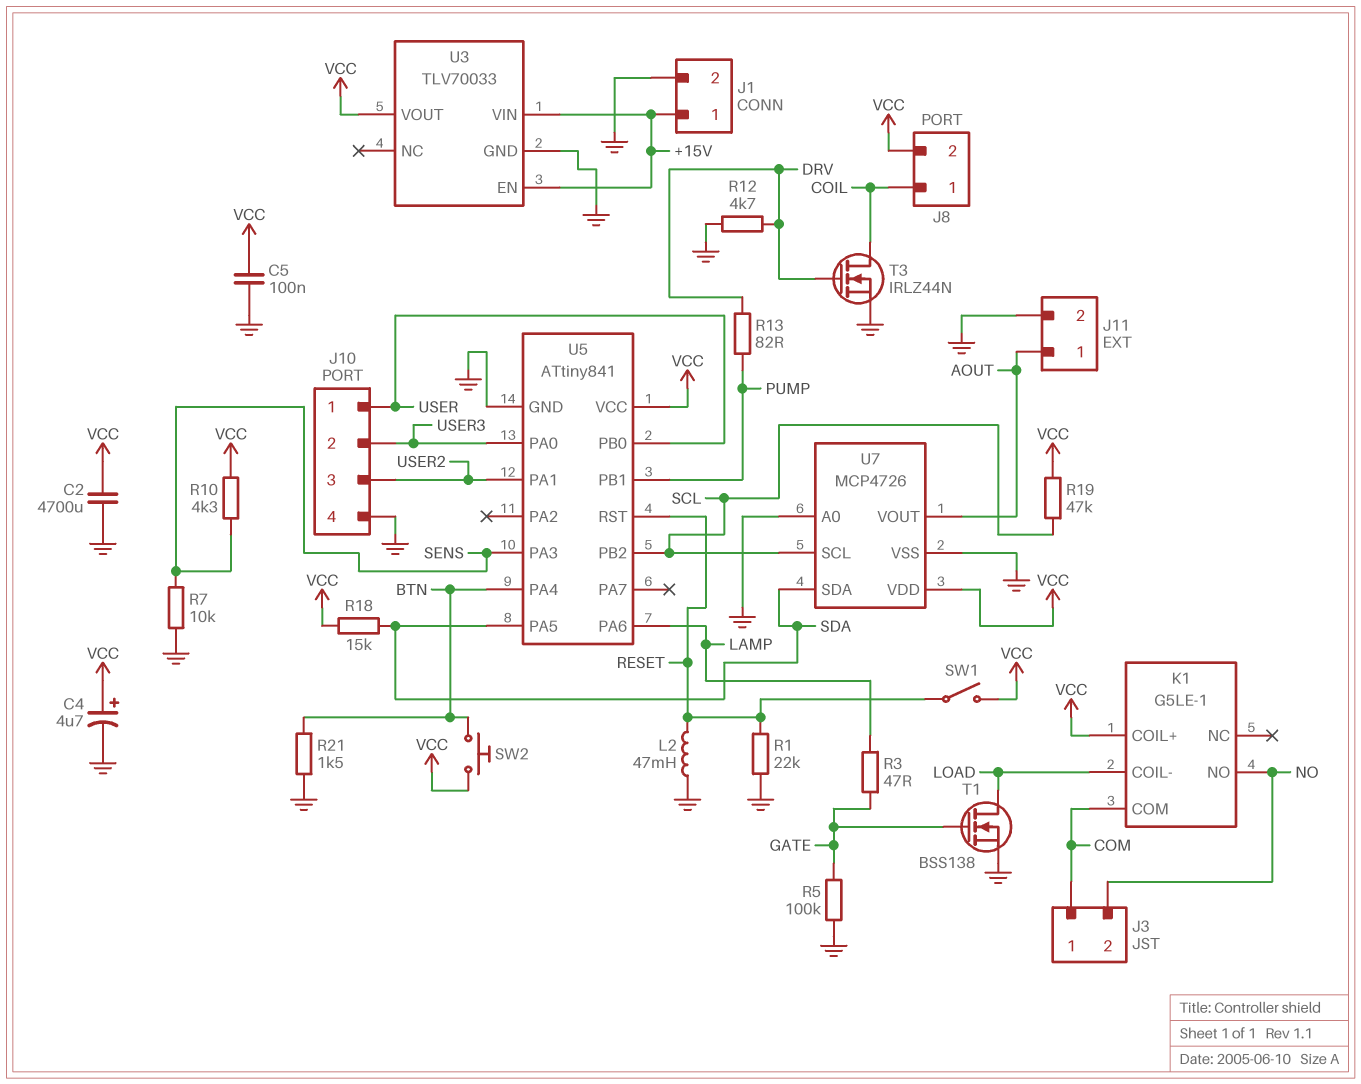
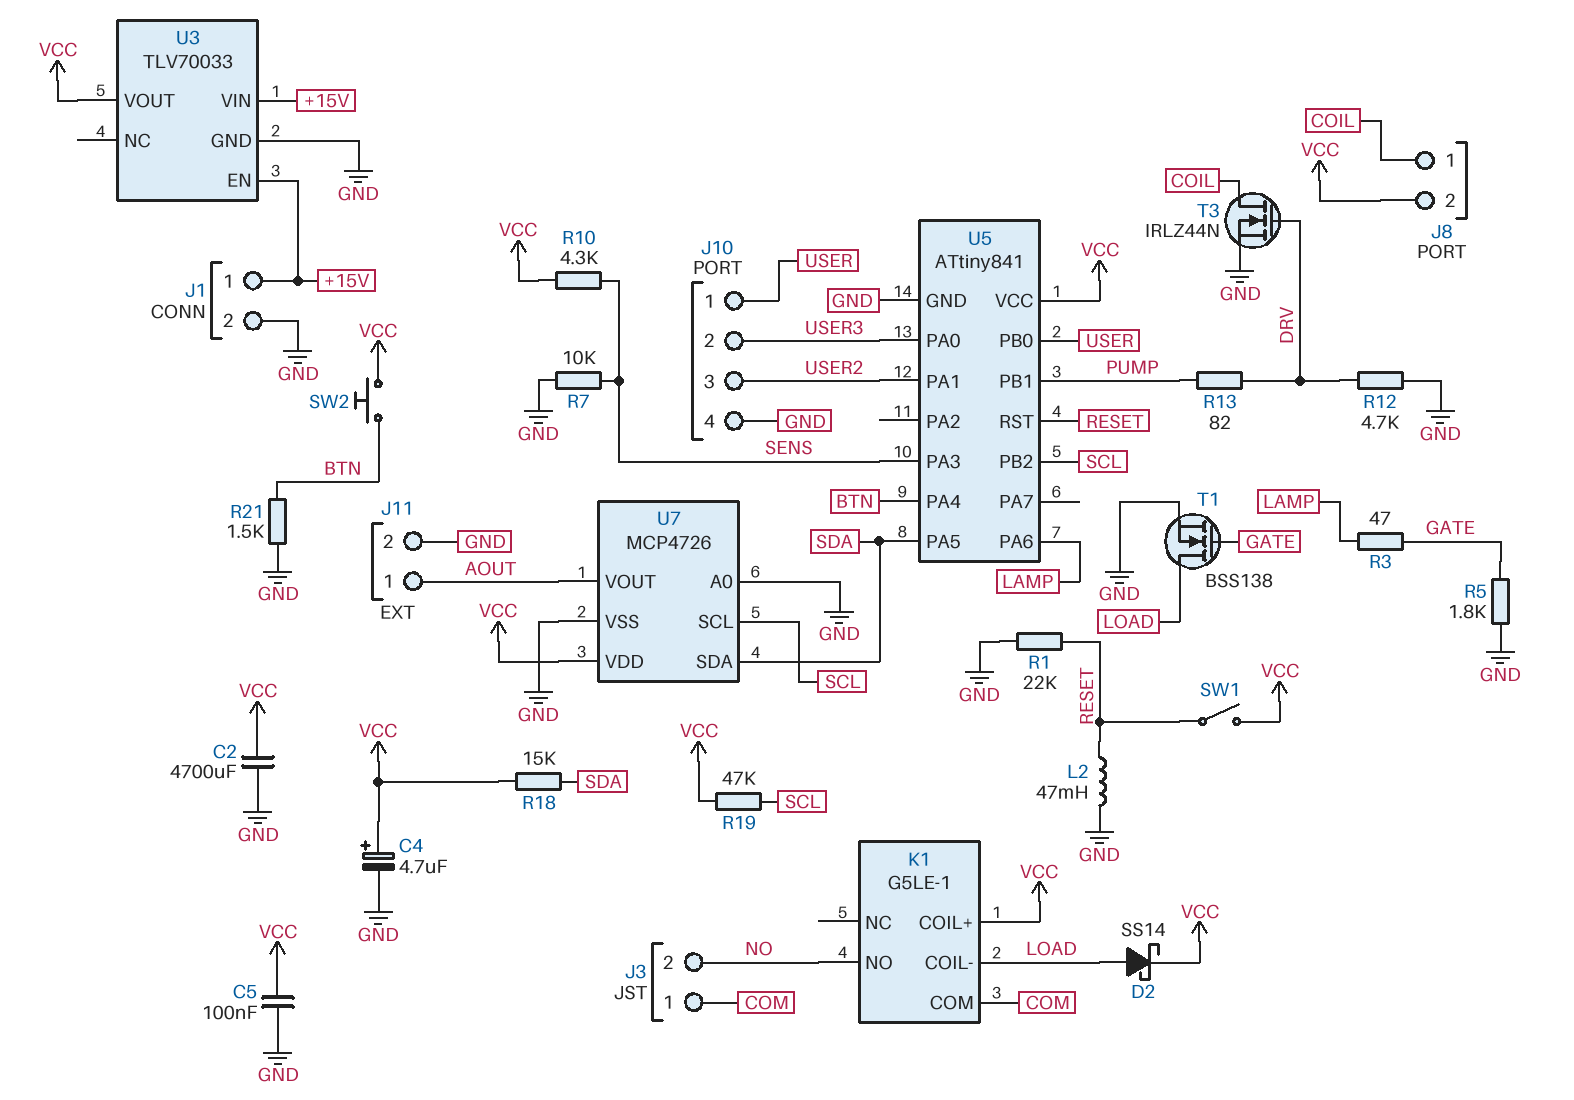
D2: none -> schottky SS14 (A LOAD, K VCC)
R5: 100k (GATE, GND) -> 1.8k (GATE, GND)

